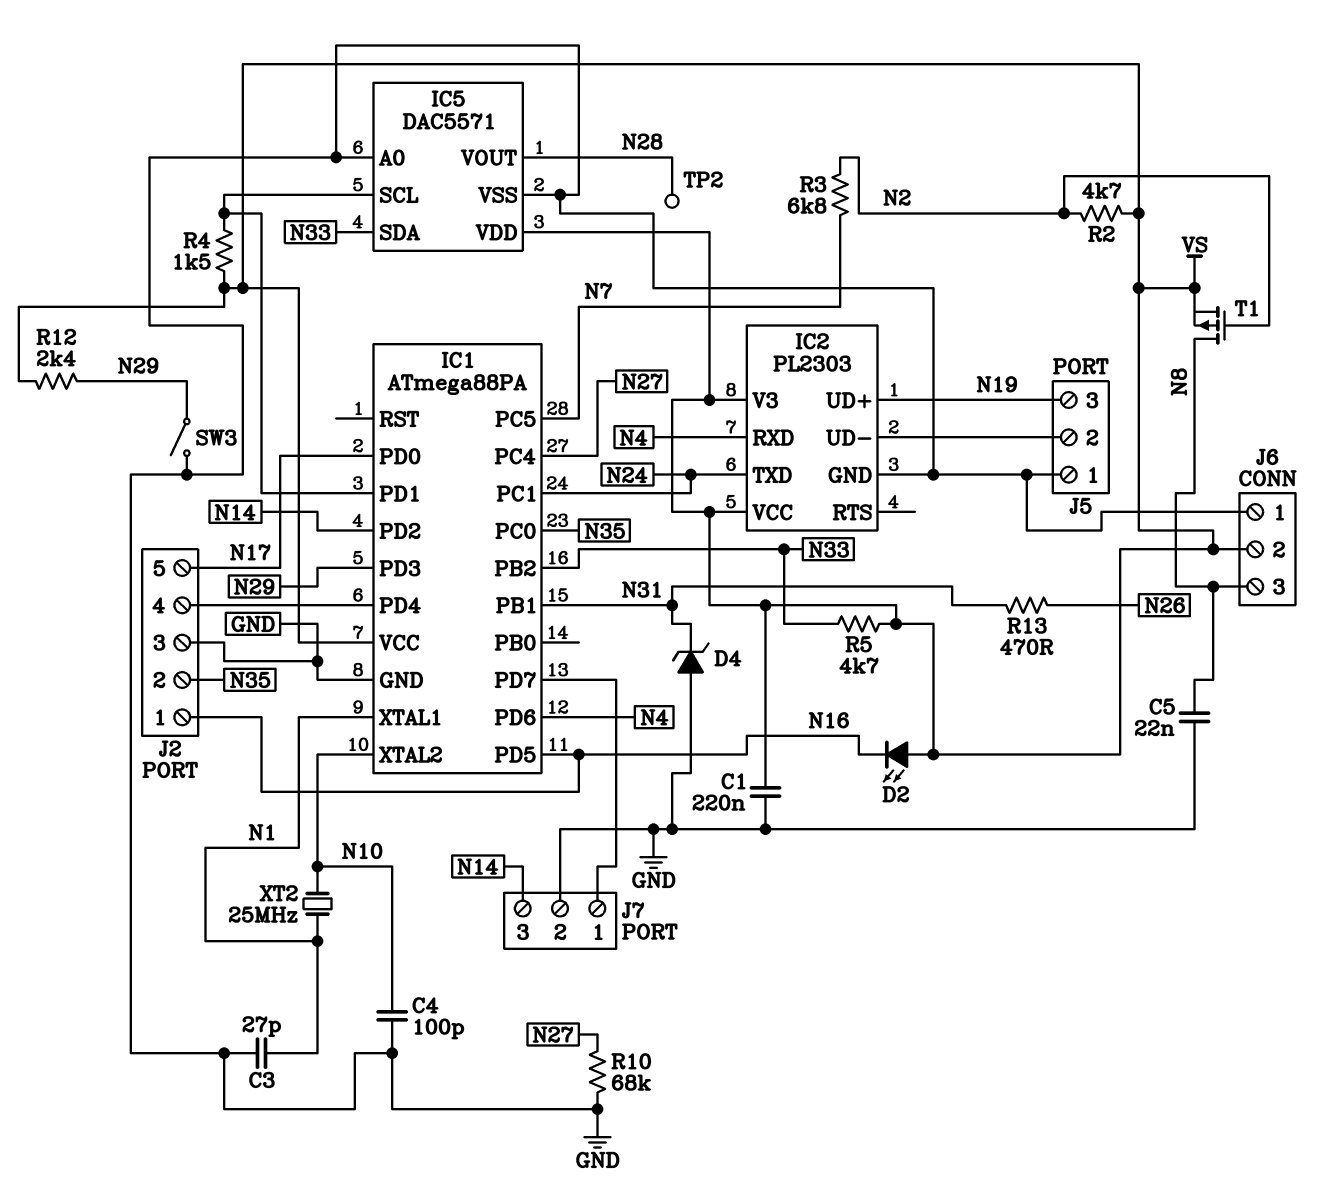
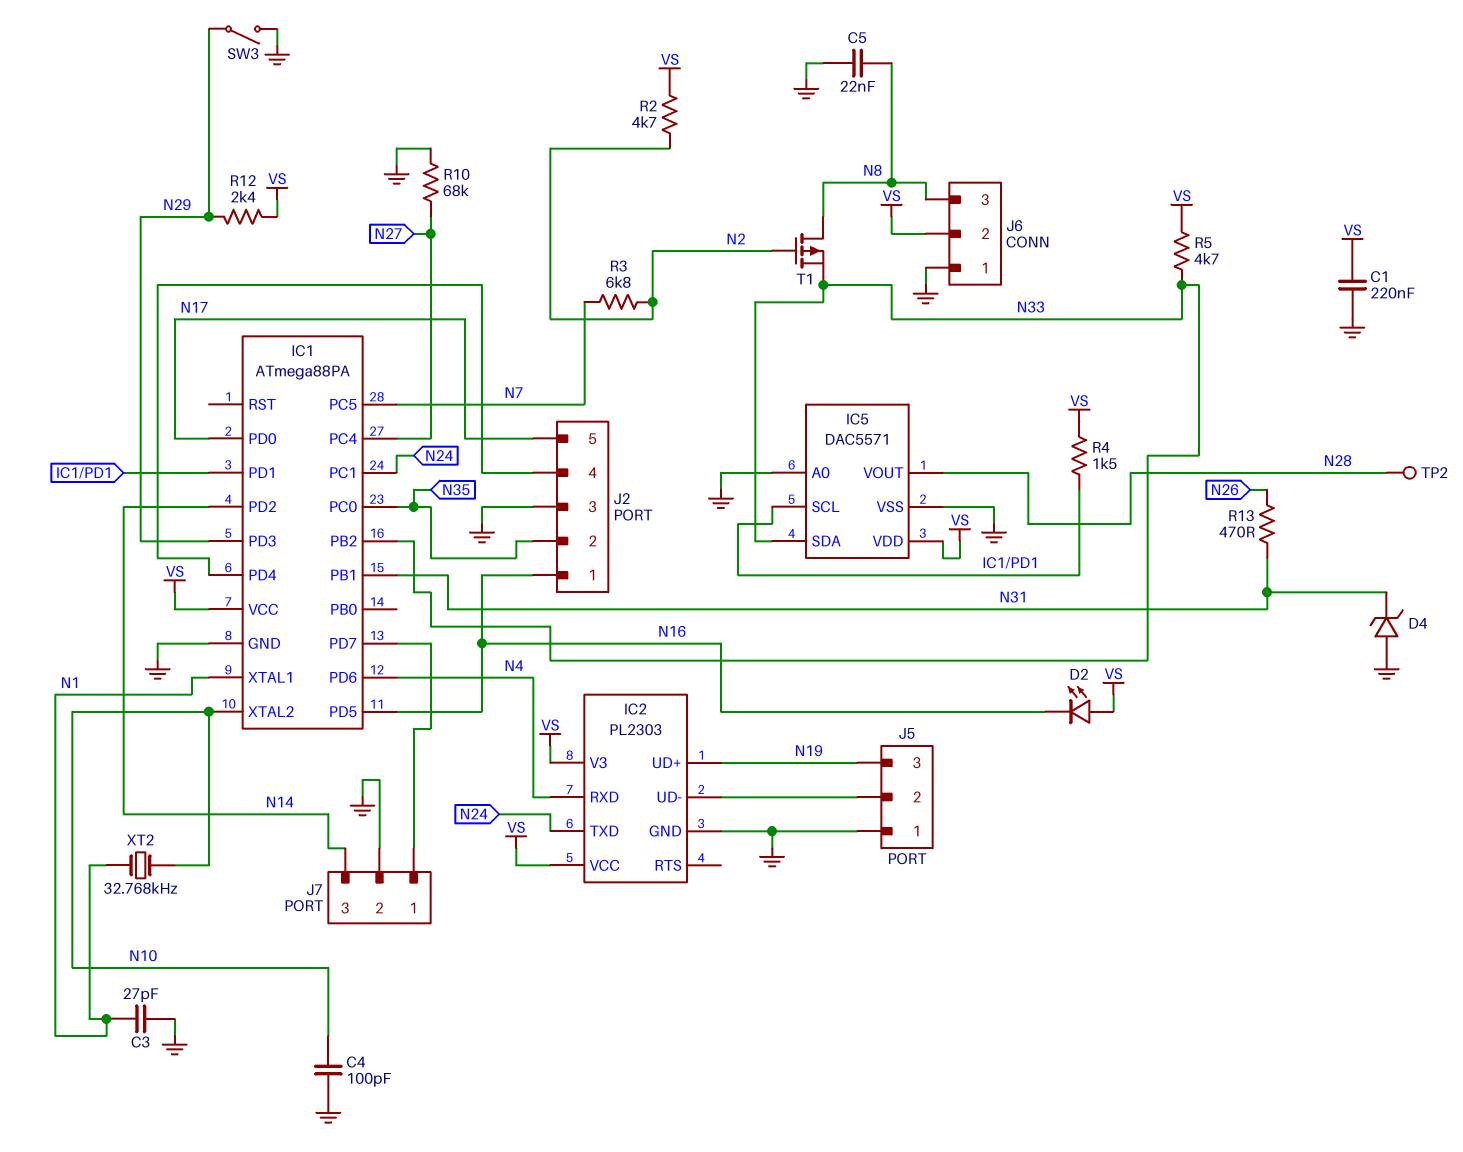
T1: PMOS (G N2, D N8, S VS) -> PMOS (G N2, D N8, S N33)
XT2: 25MHz (N1, N10) -> 32.768kHz (N1, N10)

